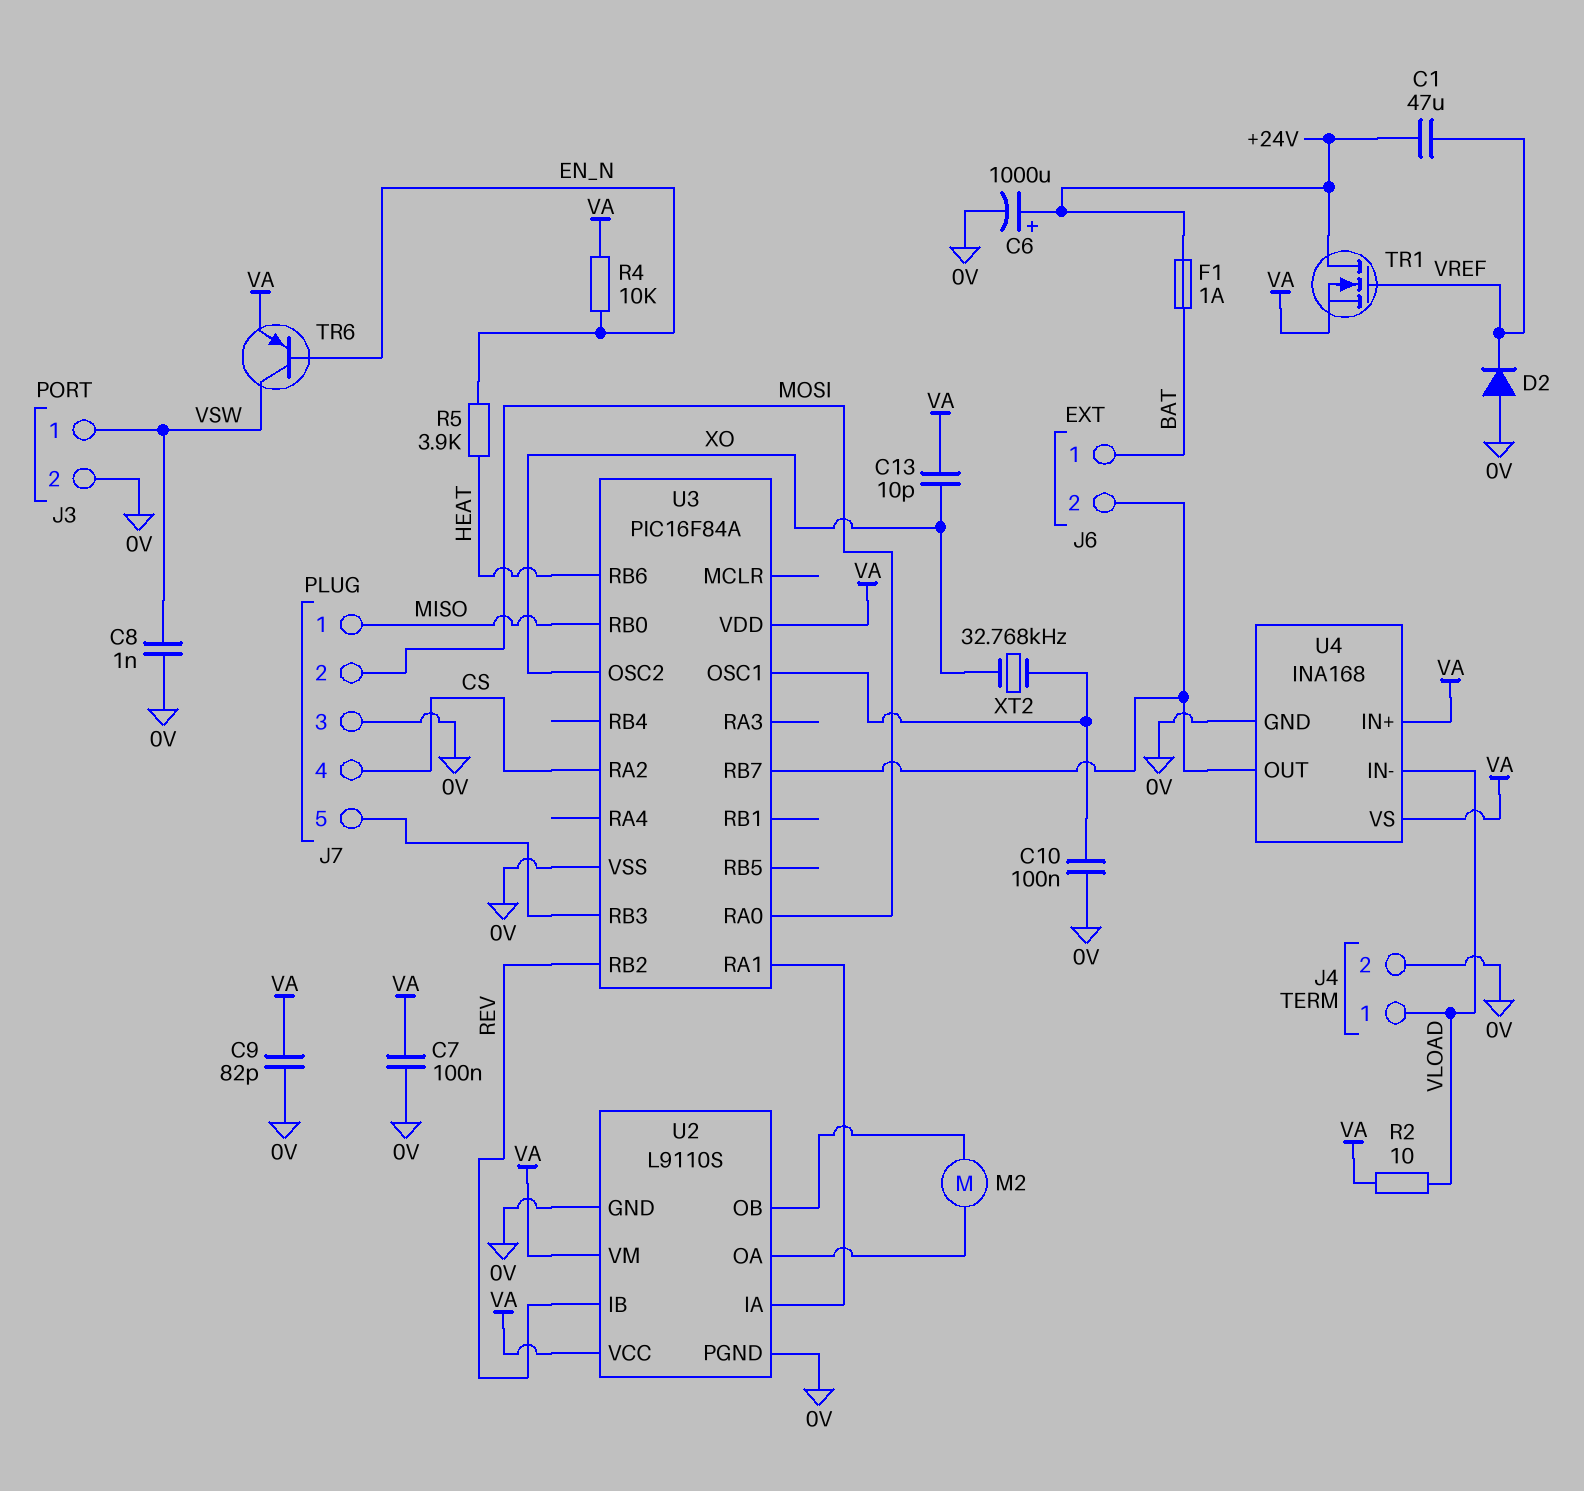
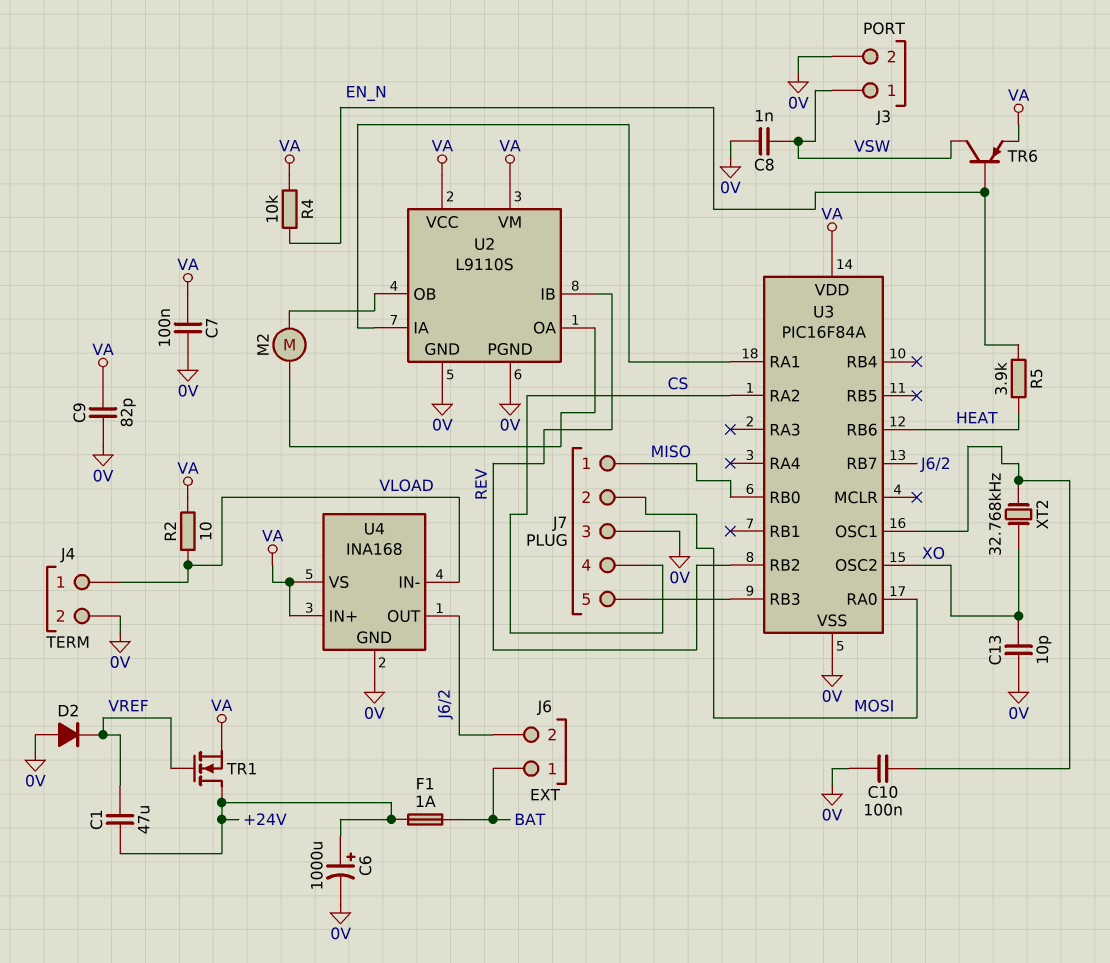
C13: 10pF (VA, XO) -> 10pF (0V, XO)

